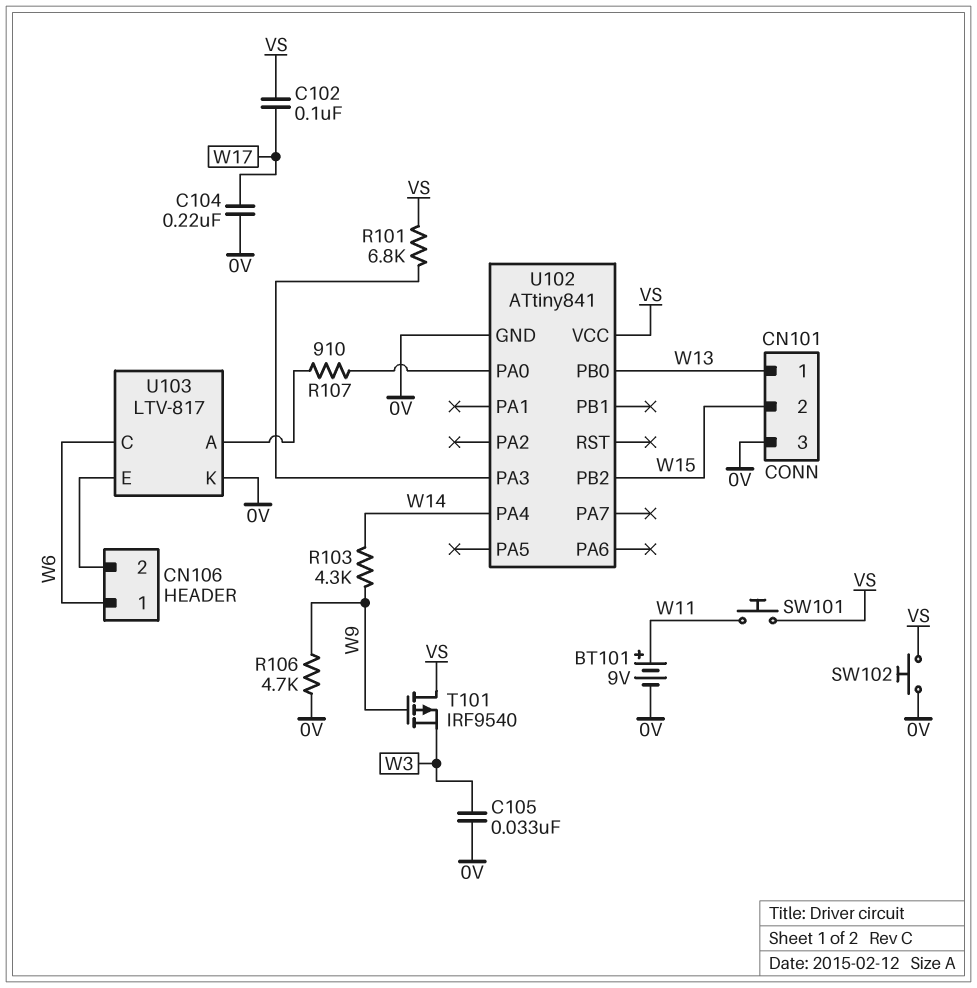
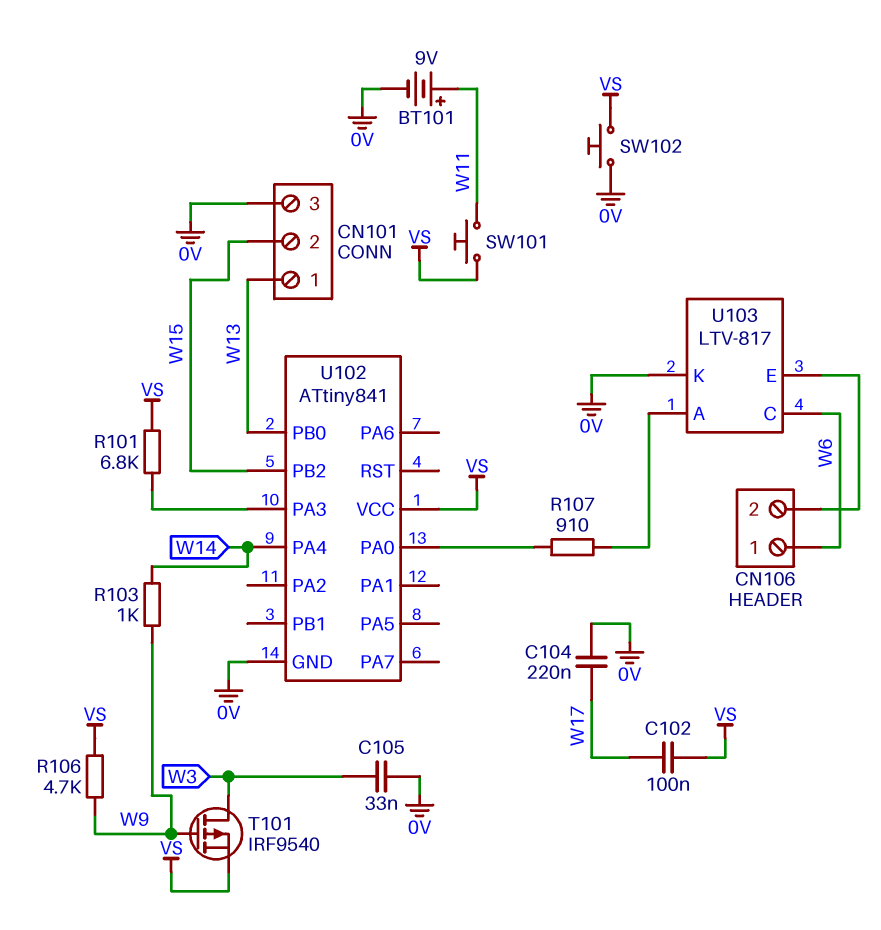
R103: 4.3k (W9, W14) -> 1k (W9, W14)
R106: 4.7k (0V, W9) -> 4.7k (VS, W9)
T101: PMOS IRF9540 (G W9, D VS, S W3) -> PMOS IRF9540 (G W9, D W3, S VS)

